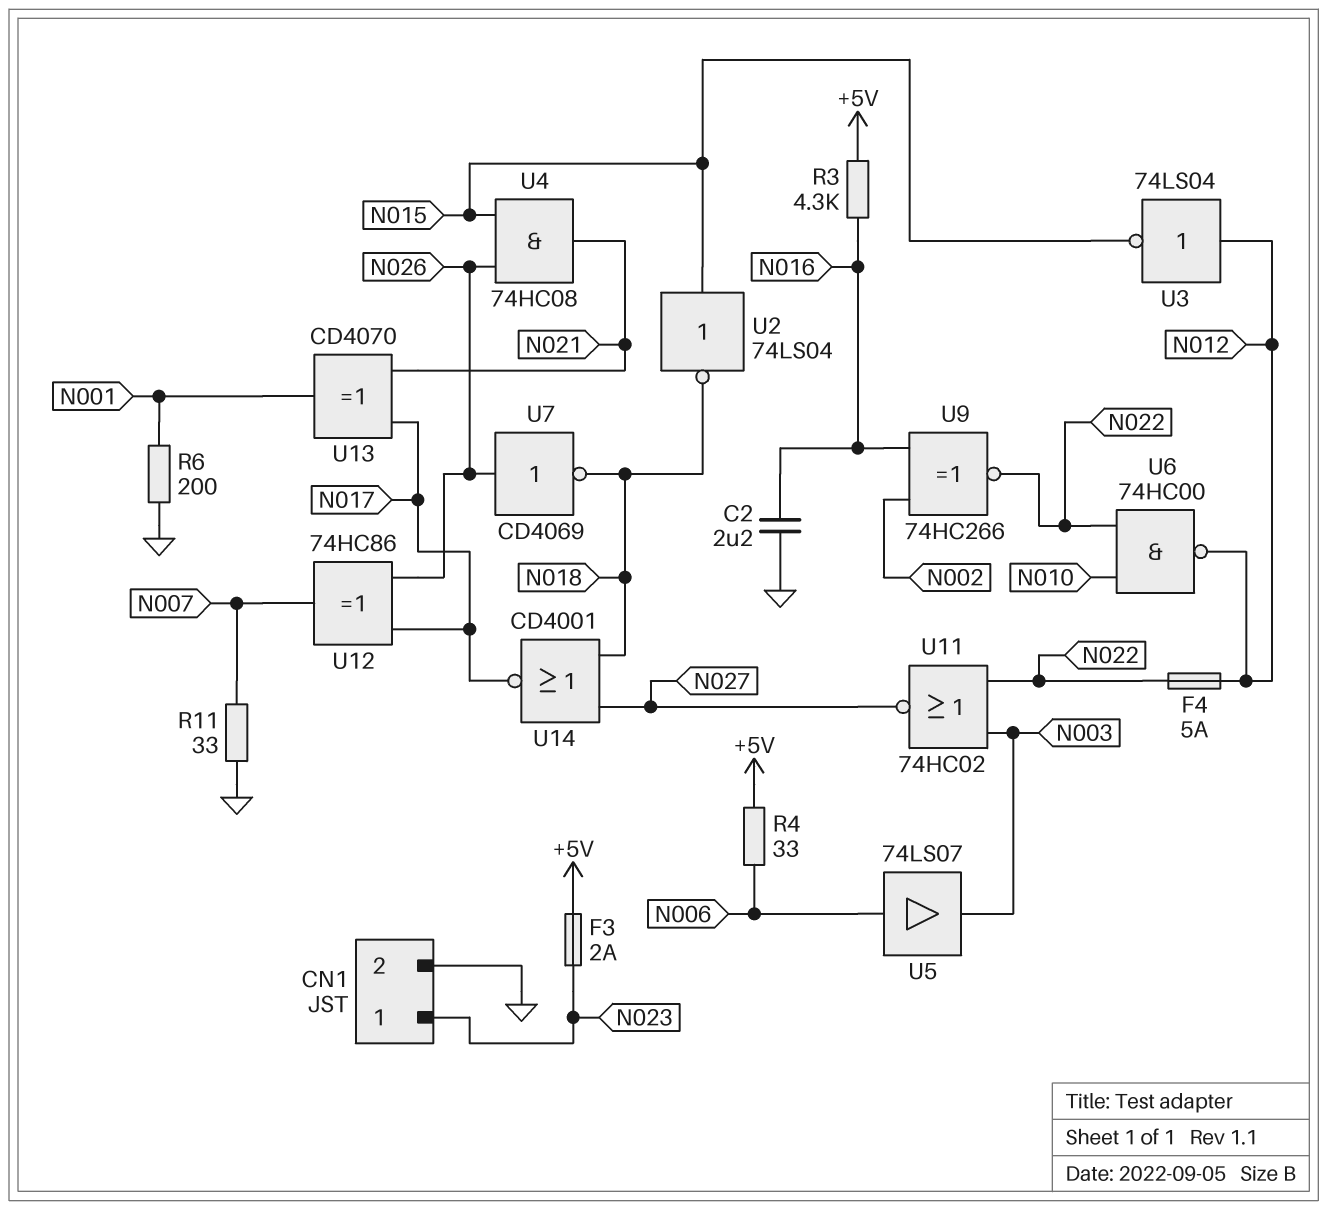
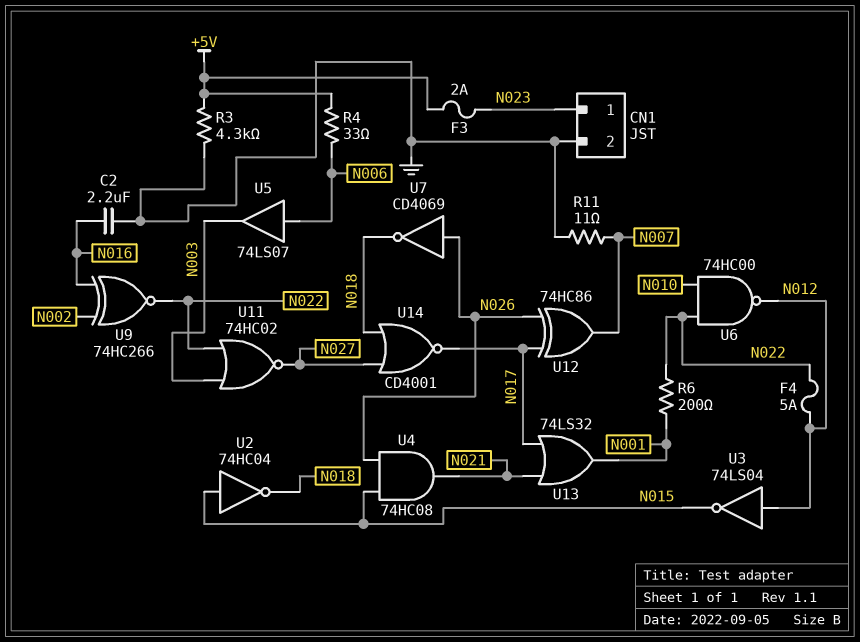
R3: 4.3k (+5V, N016) -> 4.3k (+5V, GND)
R6: 200 (GND, N001) -> 200 (N001, N022)
R11: 33 (GND, N007) -> 11 (GND, N007)
U2: NOT 74LS04 (in N015, out N018) -> NOT 74HC04 (in N015, out N018)
U13: XOR CD4070 (in N017, in N021, out N001) -> OR 74LS32 (in N017, in N021, out N001)

